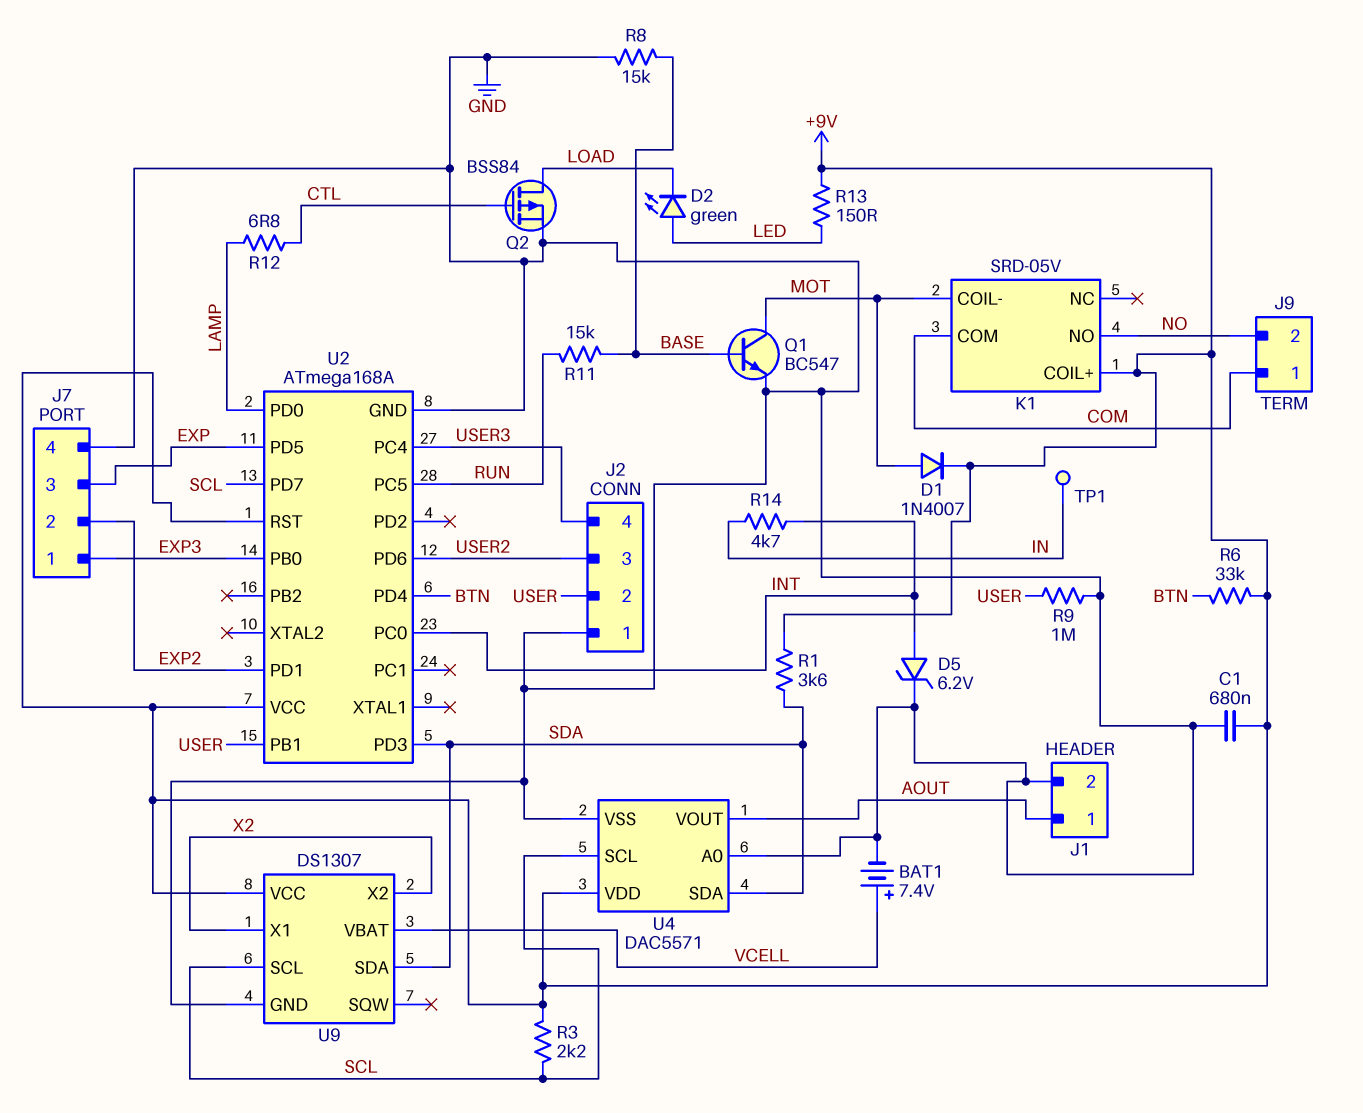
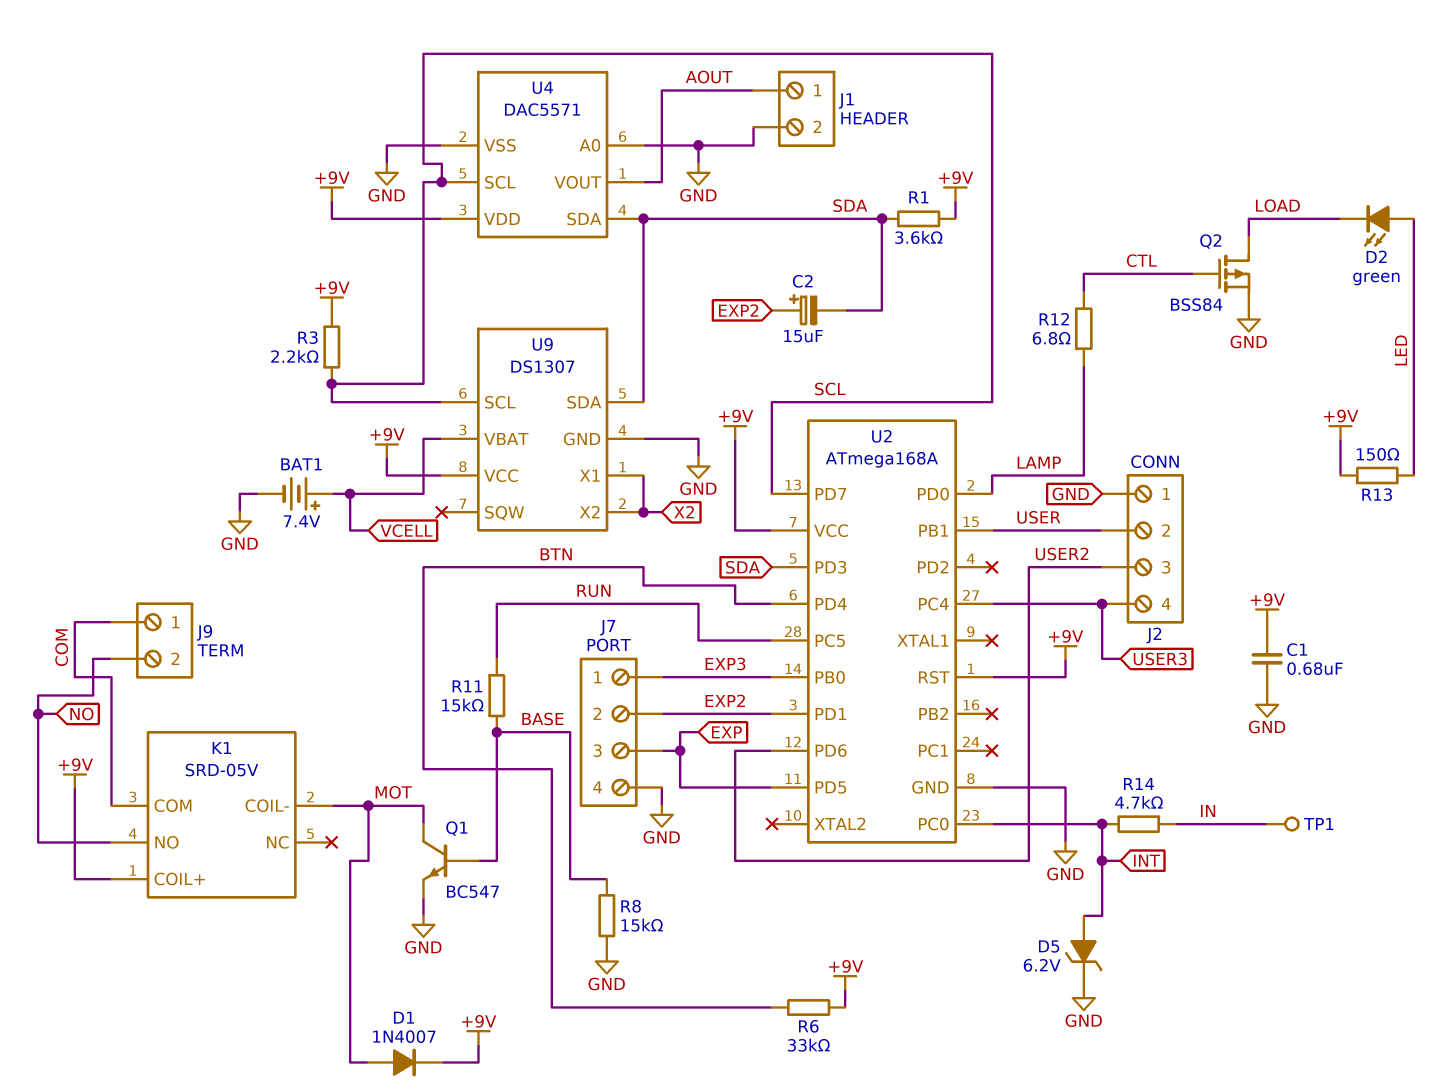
C2: none -> 15uF (plus EXP2, minus SDA)
R9: 1M (GND, USER) -> none

